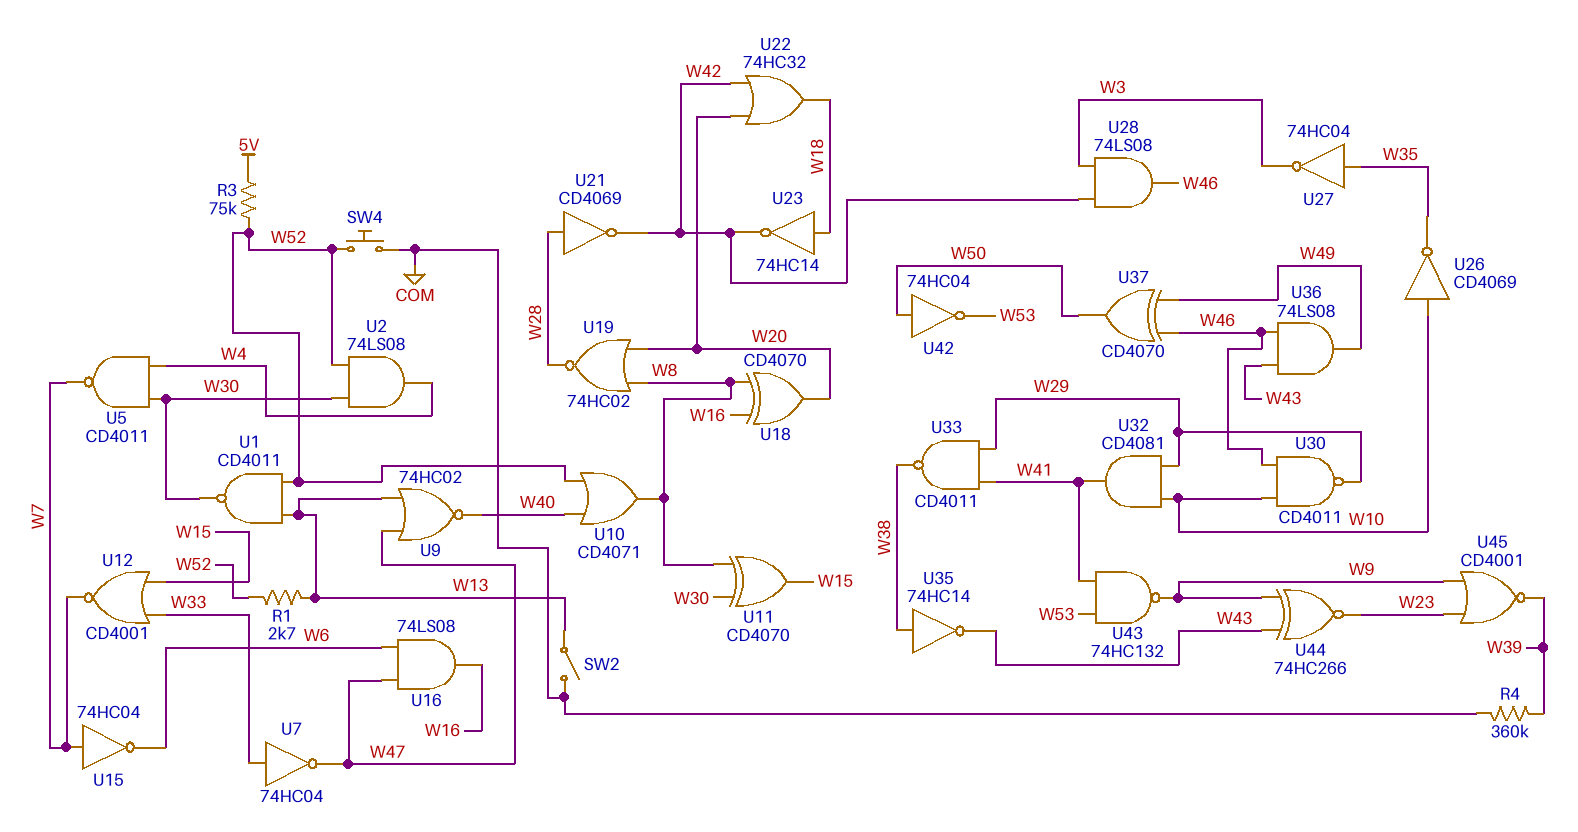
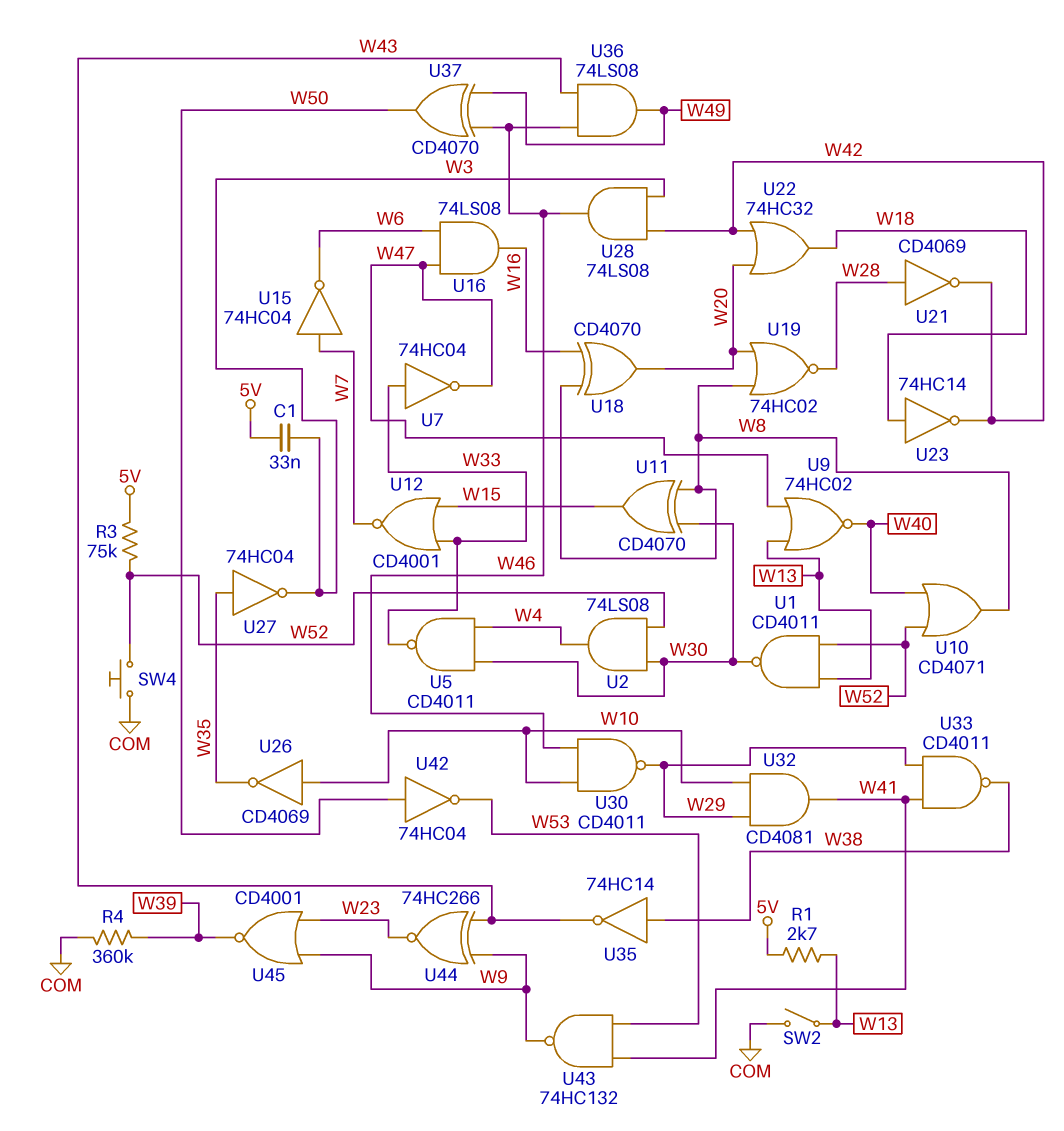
C1: none -> 33nF (5V, W3)
R1: 2.7k (W13, W52) -> 2.7k (5V, W13)
U5: NAND CD4011 (in W4, in W30, out W7) -> NAND CD4011 (in W4, in W30, out W33)

